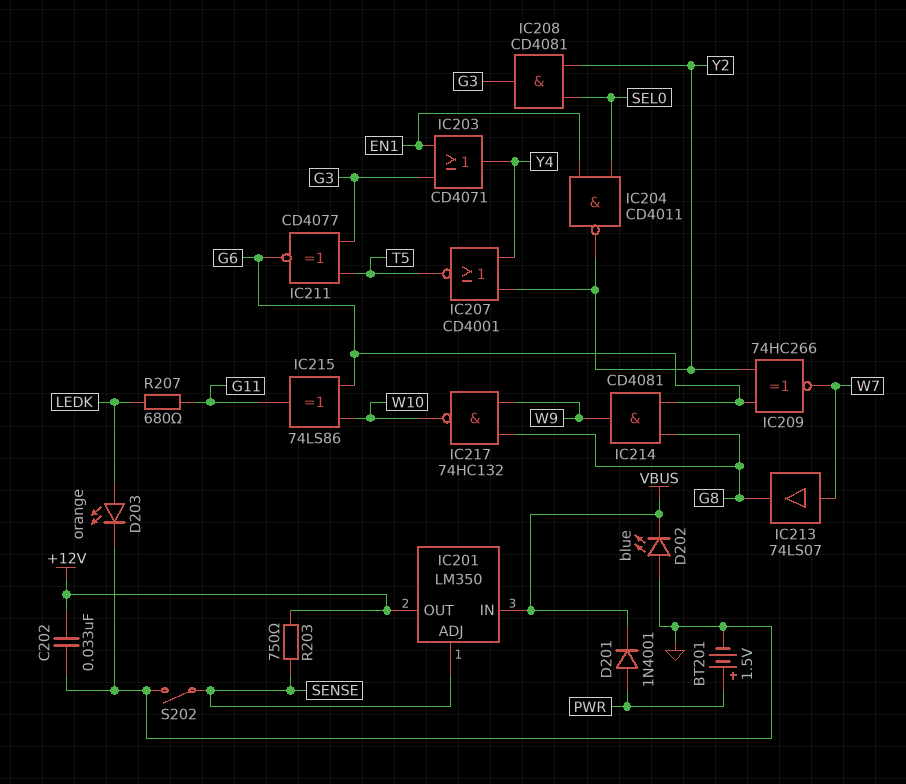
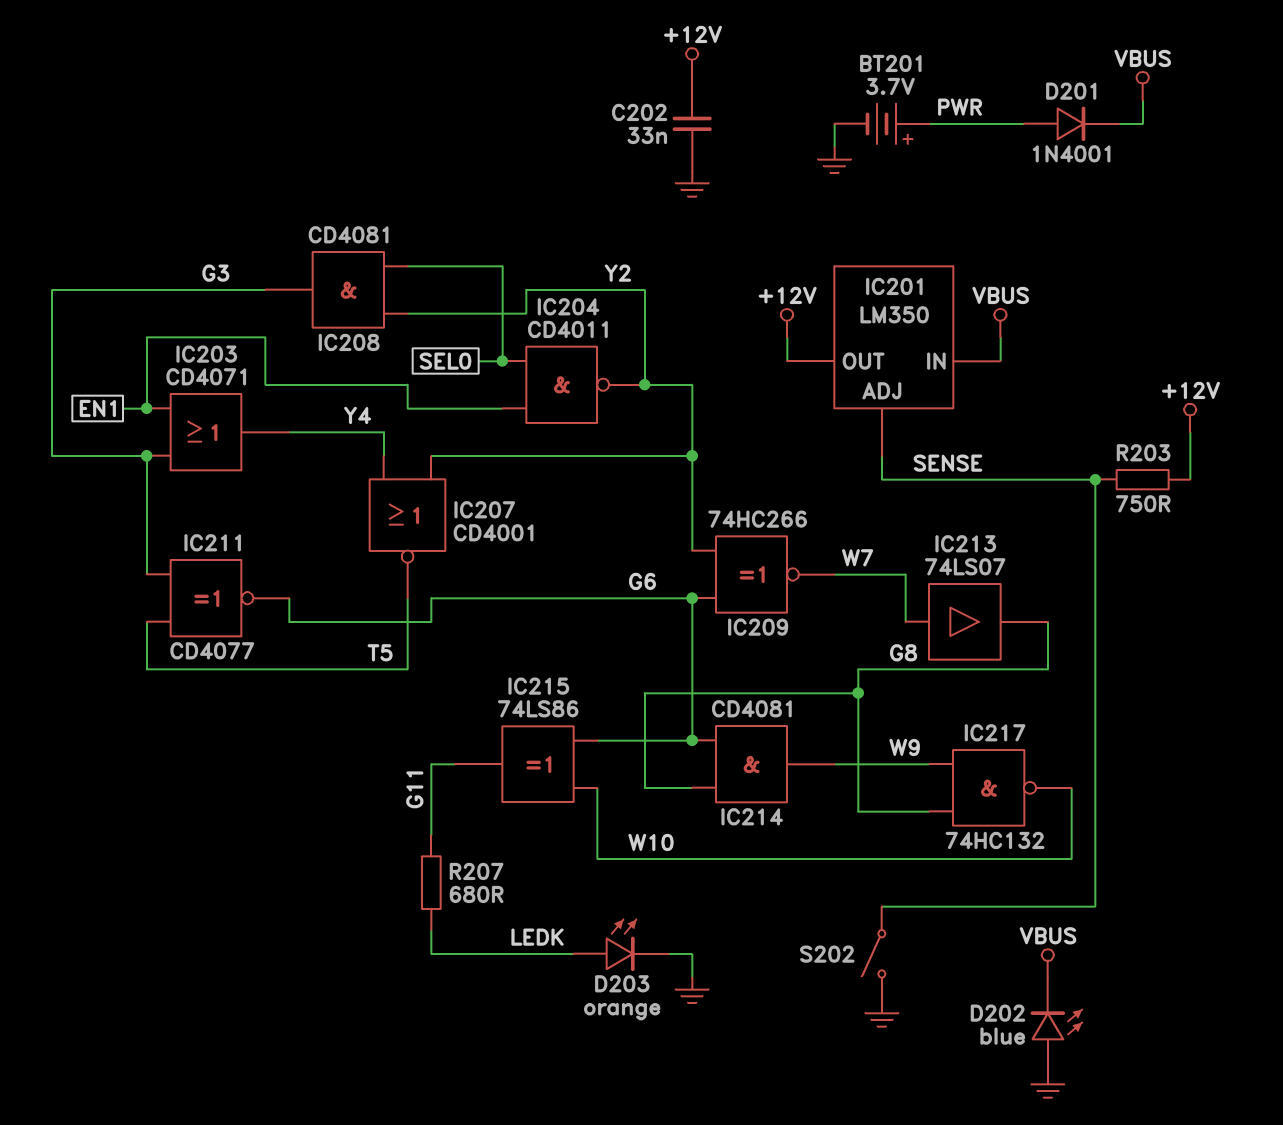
BT201: 1.5V (plus PWR, minus GND) -> 3.7V (plus PWR, minus GND)

